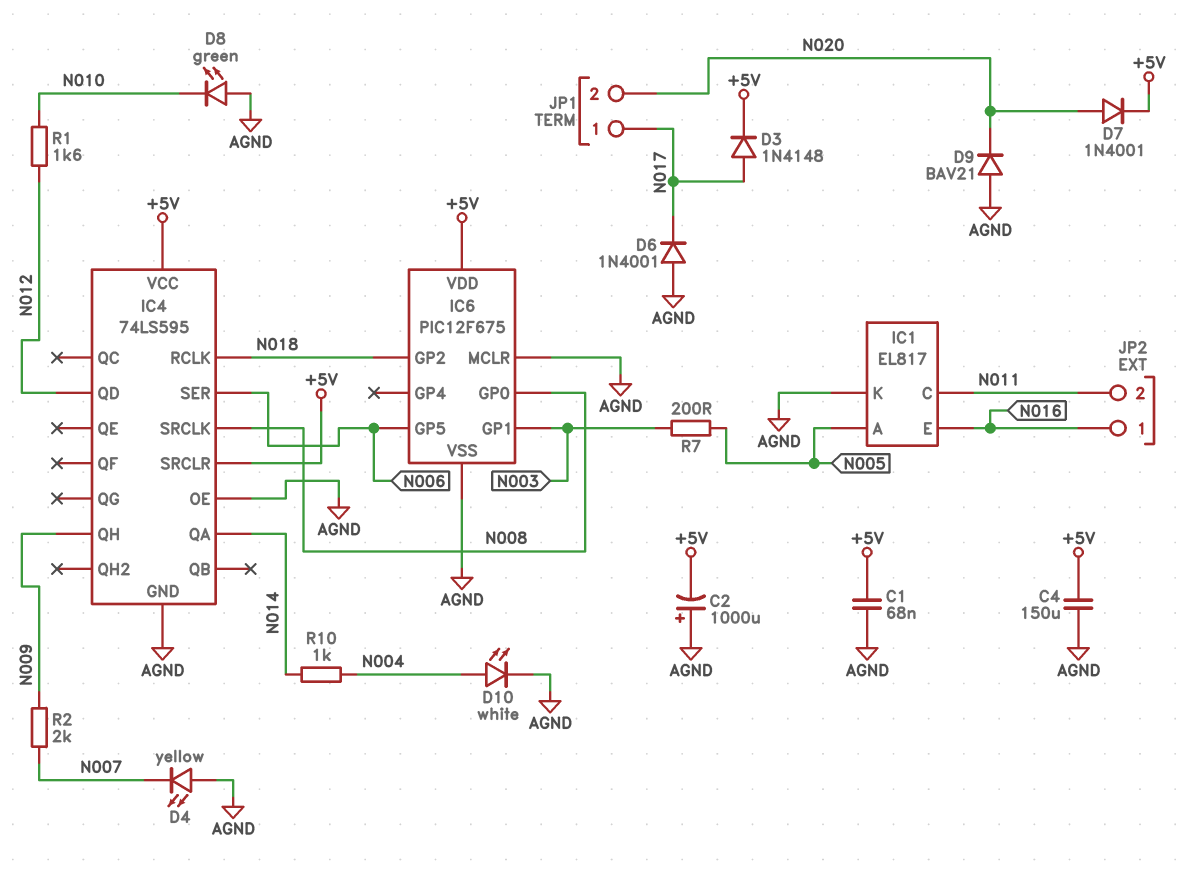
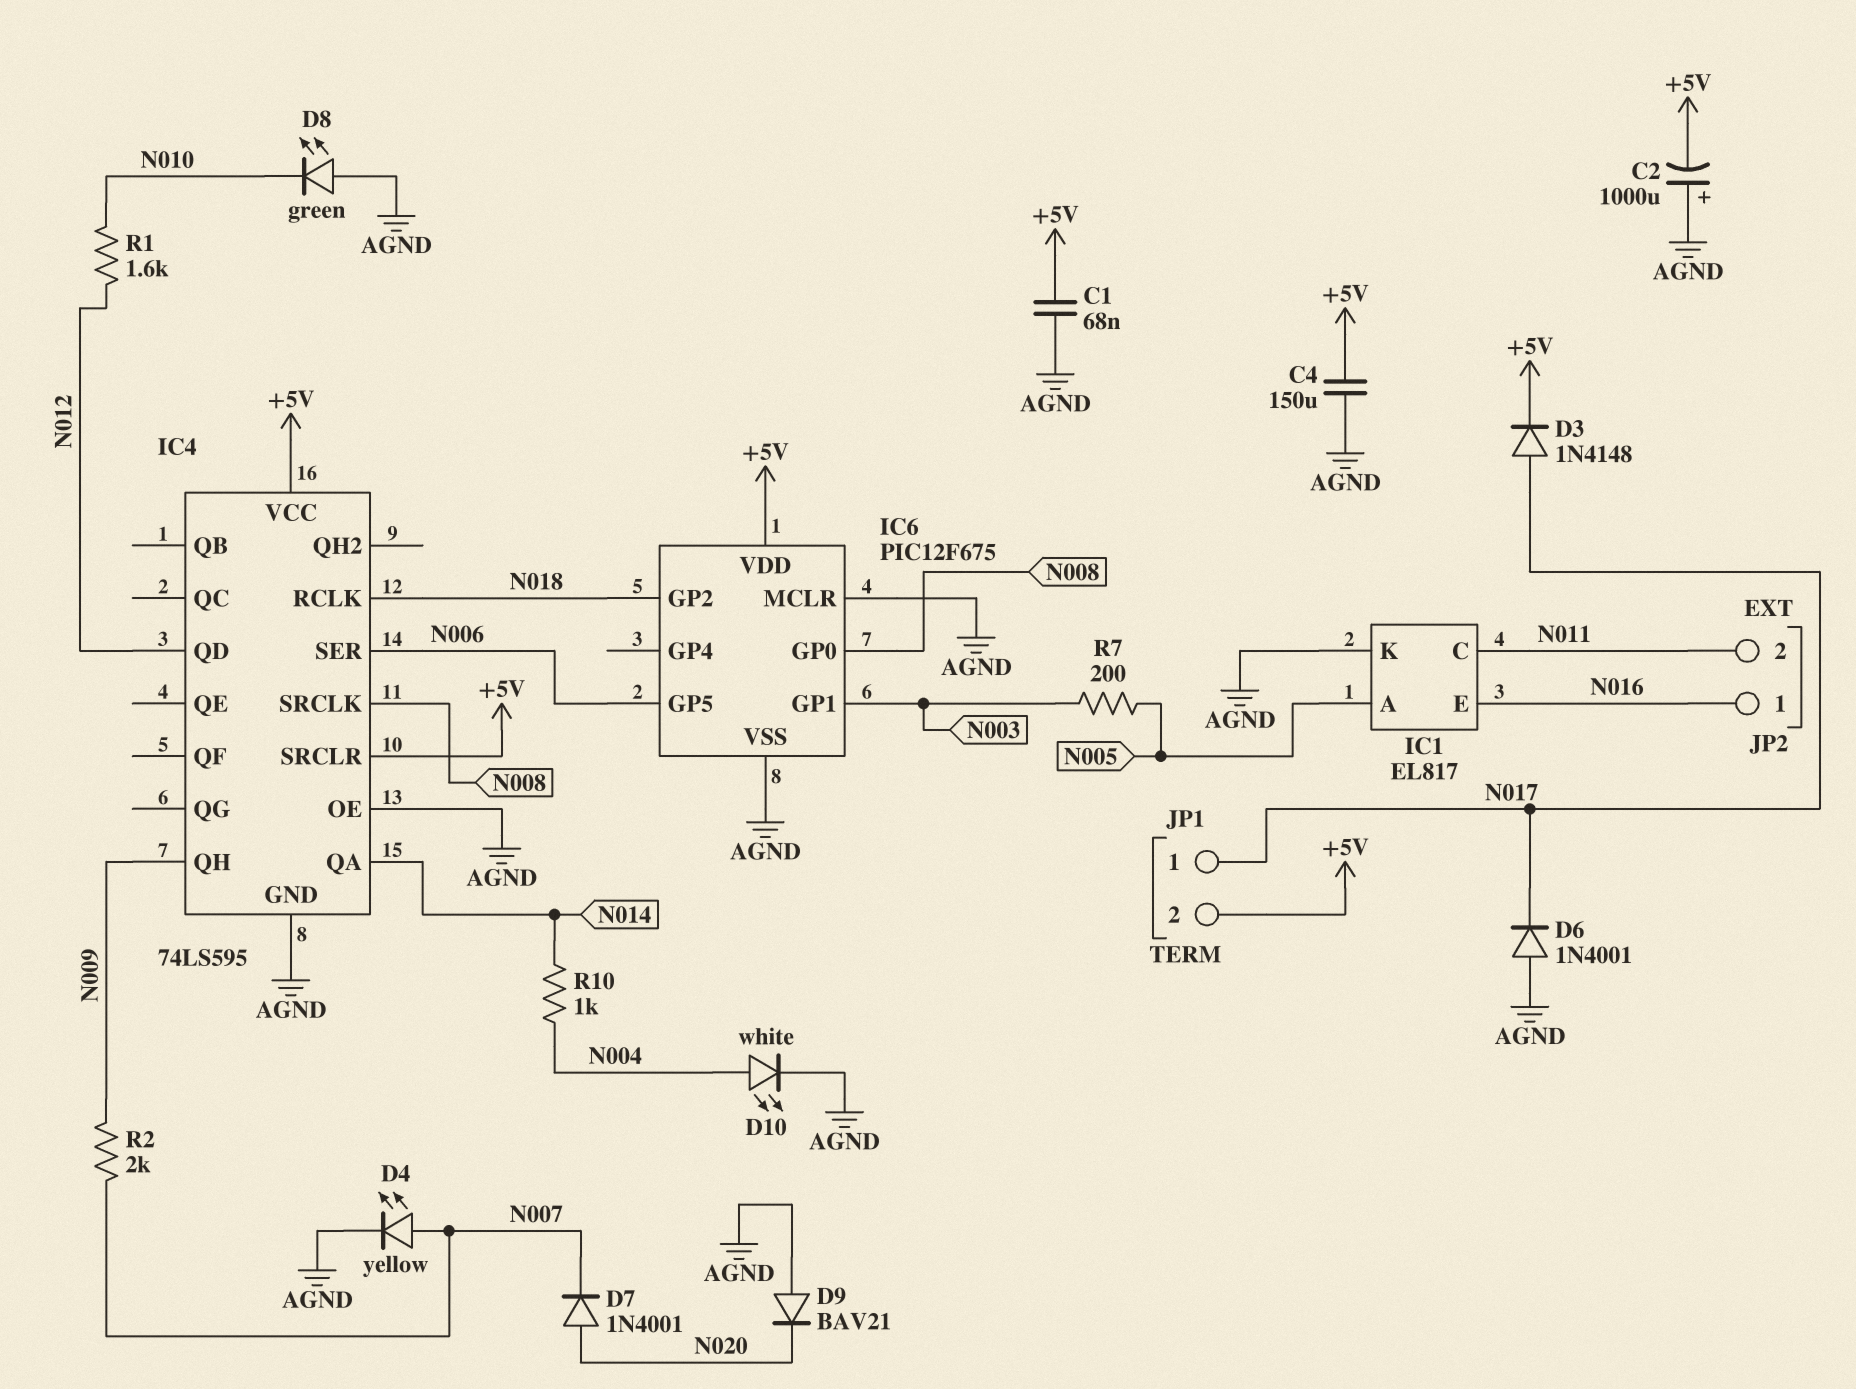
D4: LED yellow (A AGND, K N007) -> LED yellow (A N007, K AGND)
D7: diode 1N4001 (A N020, K +5V) -> diode 1N4001 (A N020, K N007)
JP1 pin 2: N020 -> +5V

